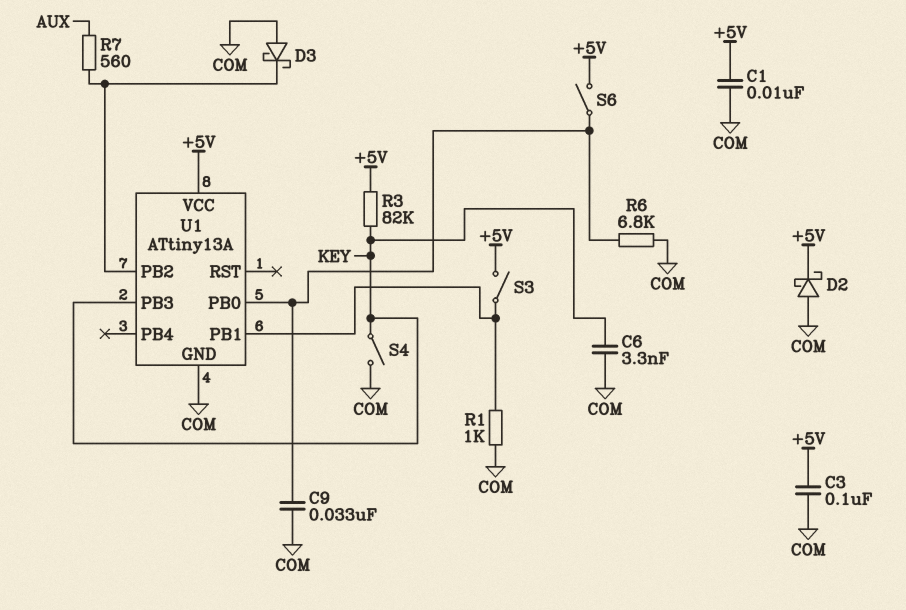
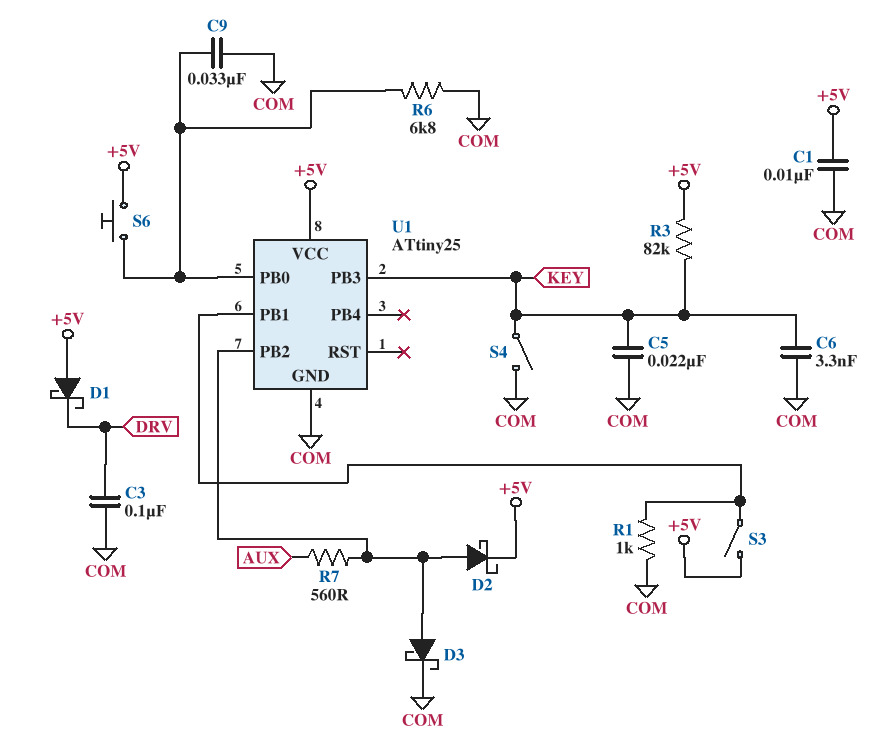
C3: 100nF (+5V, COM) -> 100nF (COM, DRV)
C5: none -> 22nF (COM, KEY)
D1: none -> schottky (A +5V, K DRV)
D2: schottky (A COM, K +5V) -> schottky (A U1/PB2, K +5V)
D3: schottky (A COM, K U1/PB2) -> schottky (A U1/PB2, K COM)
S6: switch (+5V, U1/PB0) -> button (+5V, U1/PB0)
U1: ATtiny13A -> ATtiny25

